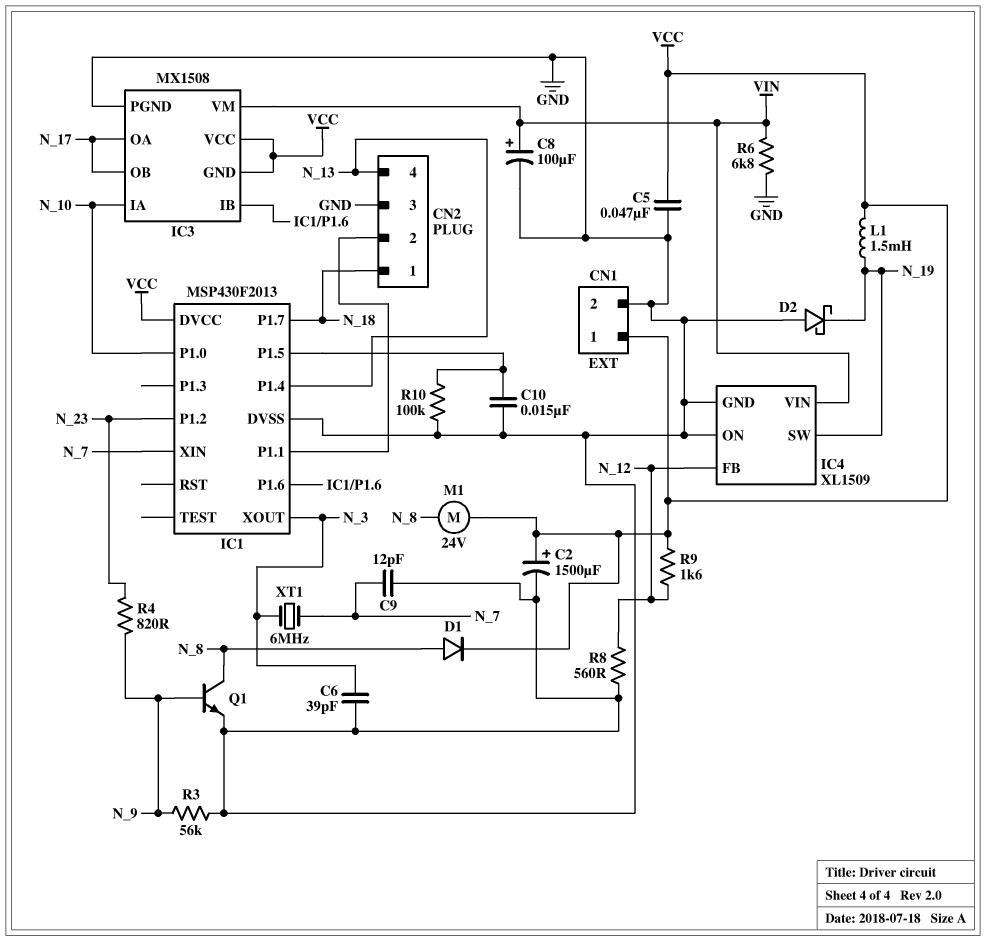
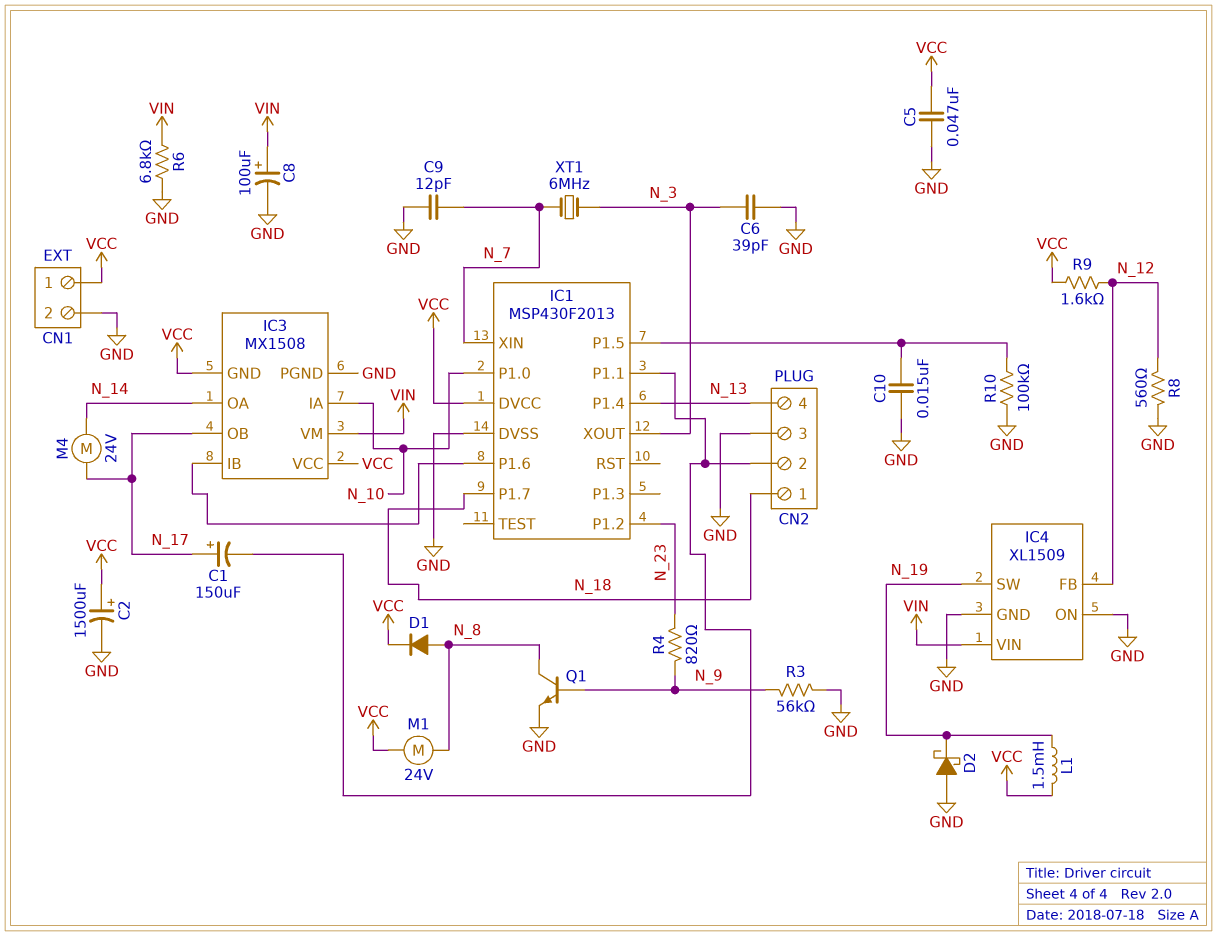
C1: none -> 150uF (plus N_17, minus CN2/2)
IC3 pin OA: N_17 -> N_14
M4: none -> motor 24V (N_14, N_17)

